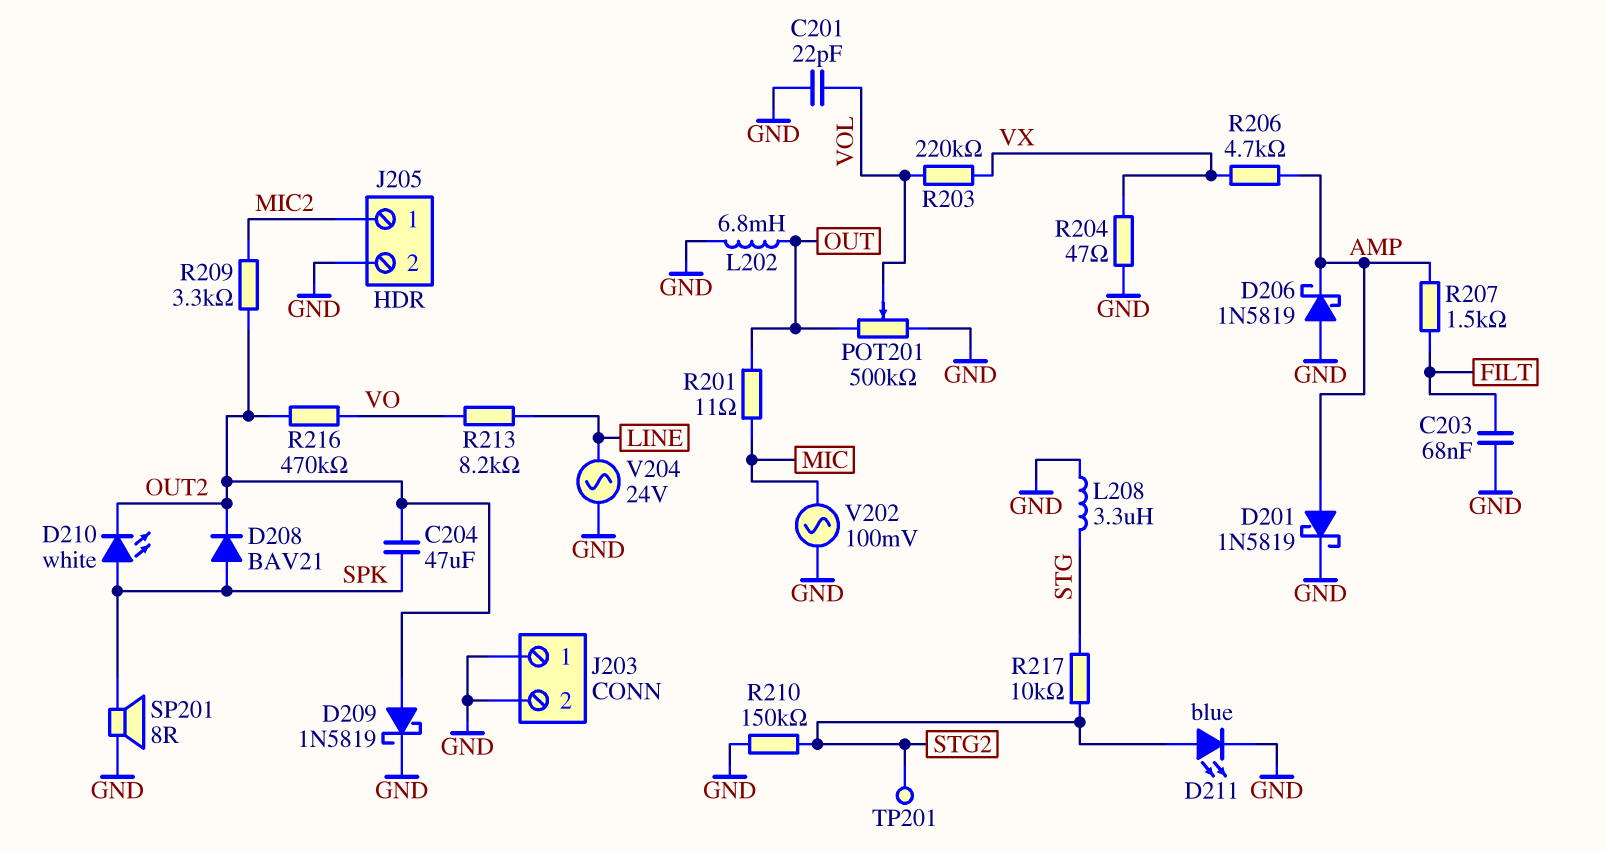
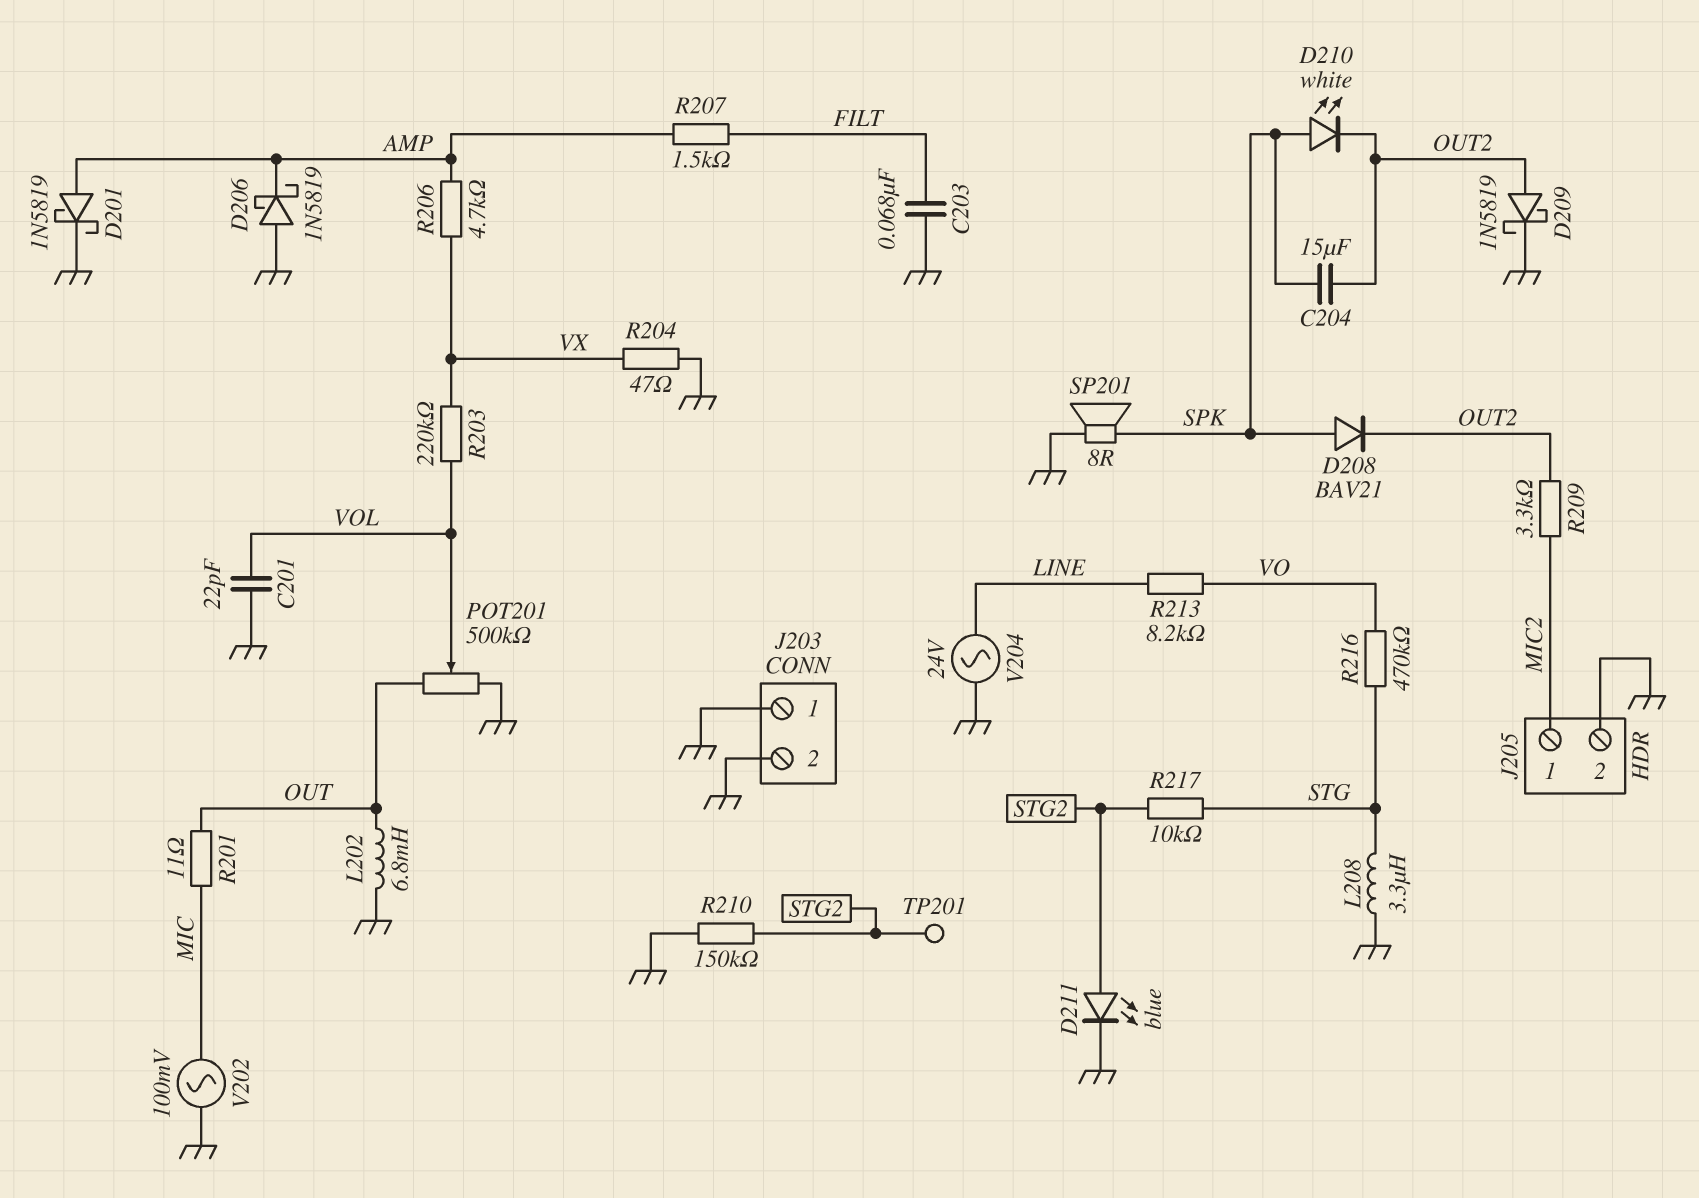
C204: 47uF (OUT2, SPK) -> 15uF (OUT2, SPK)
R216: 470k (OUT2, VO) -> 470k (STG, VO)

